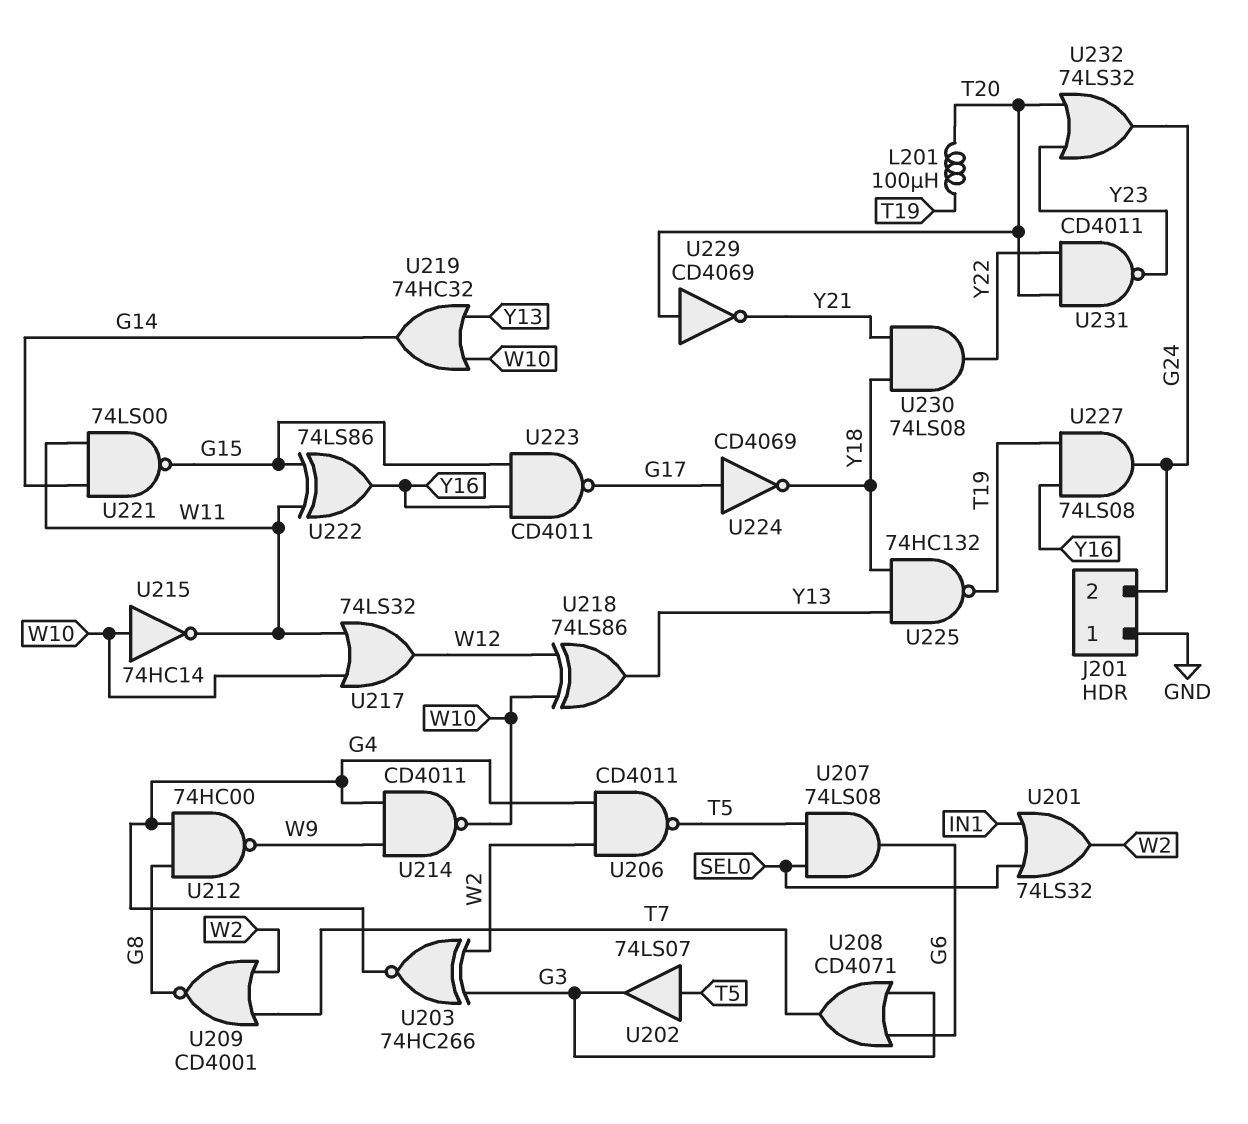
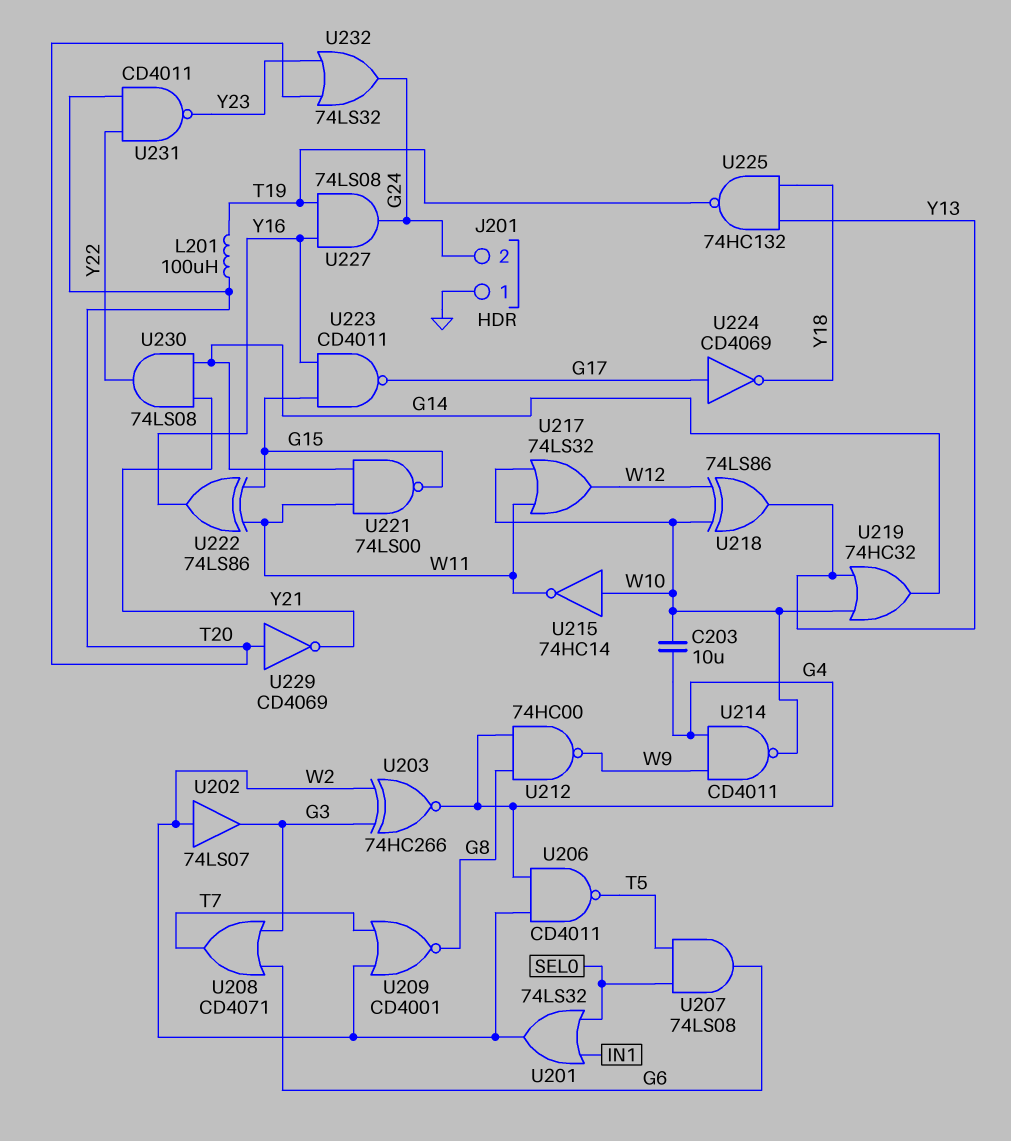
C203: none -> 10uF (G4, W10)
U202: buffer 74LS07 (in T5, out G3) -> buffer 74LS07 (in W2, out G3)
U230: AND 74LS08 (in Y18, in Y21, out Y22) -> AND 74LS08 (in G14, in Y21, out Y22)

